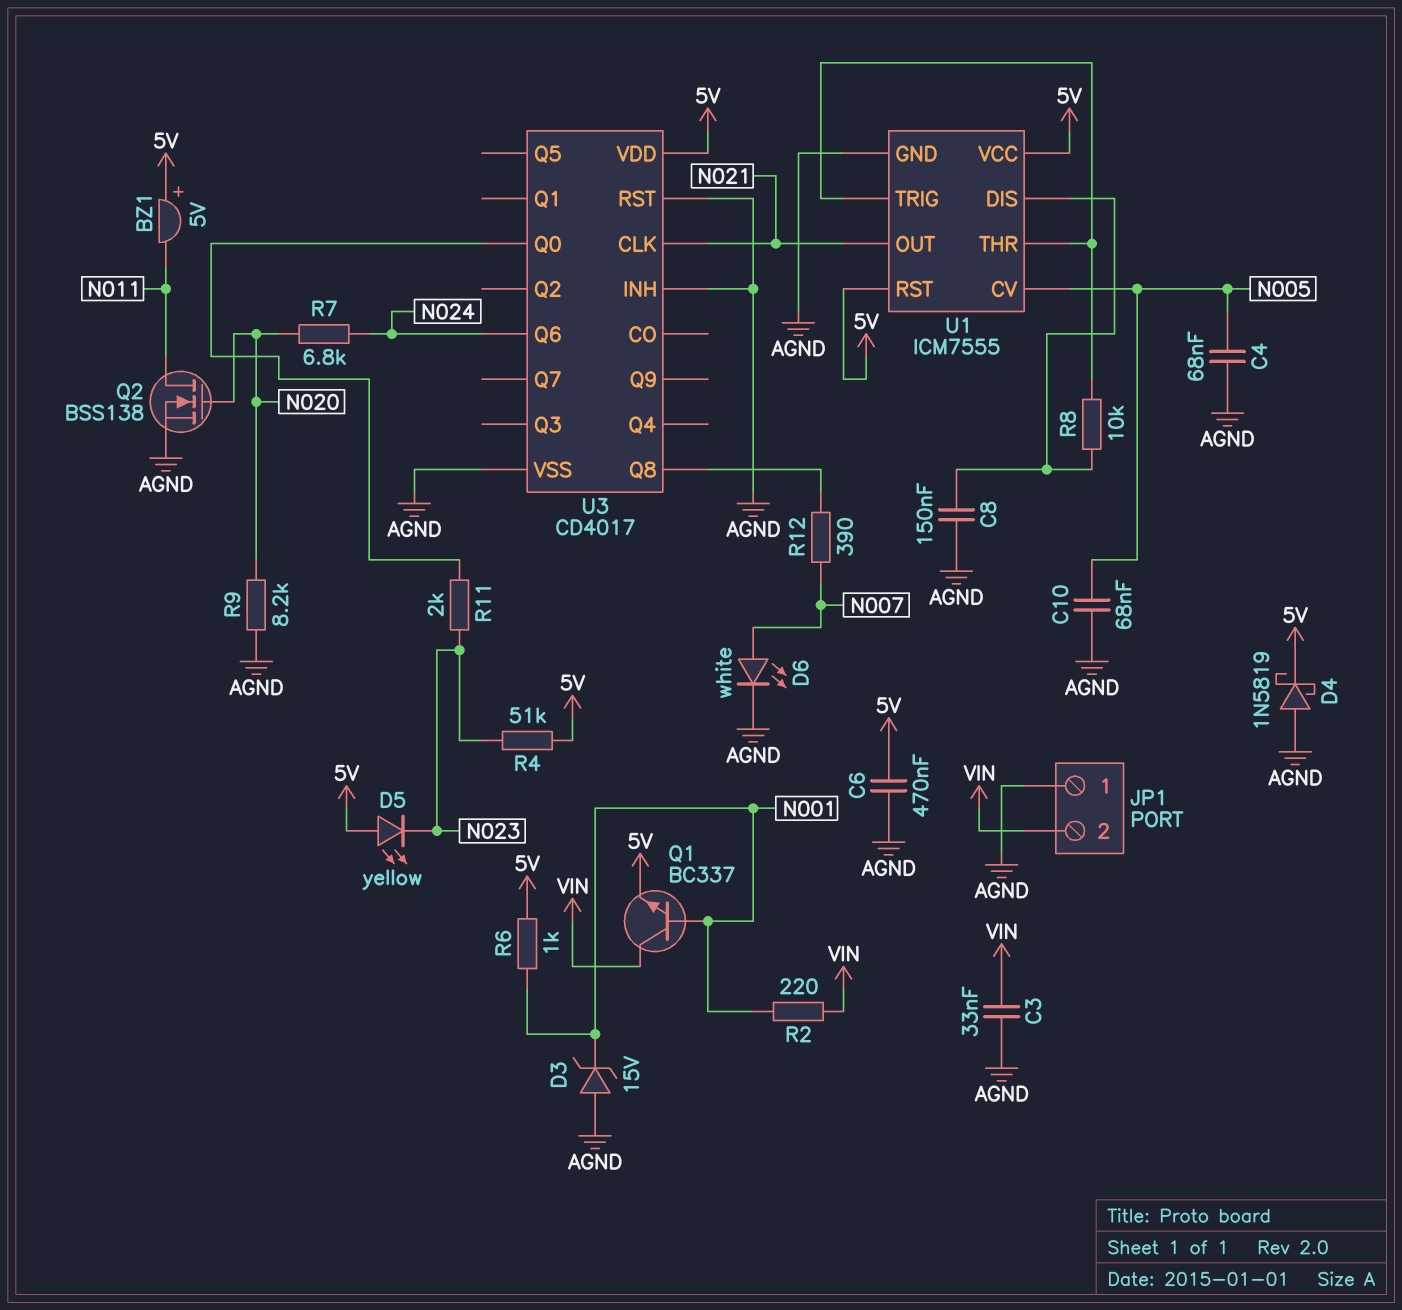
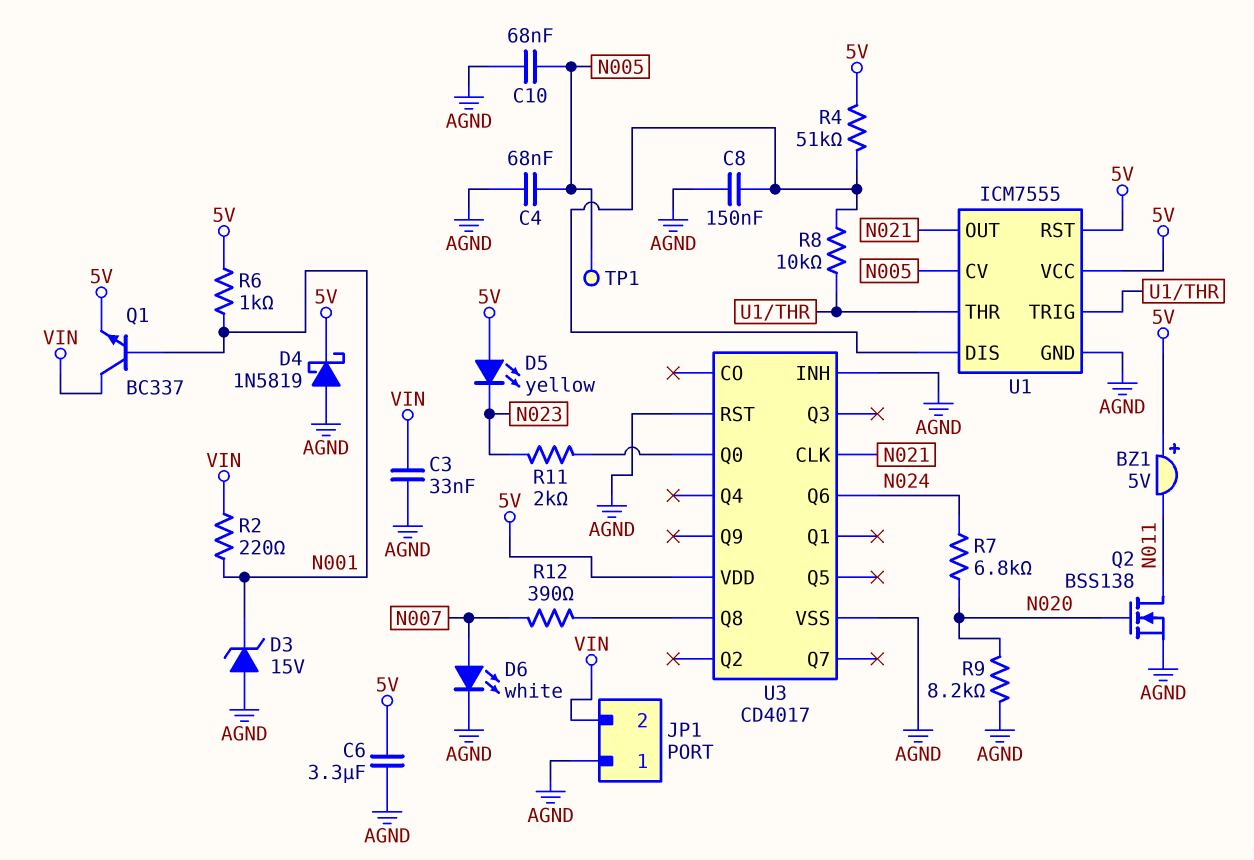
C6: 470nF (5V, AGND) -> 3.3uF (5V, AGND)
R4: 51k (5V, N023) -> 51k (5V, U1/DIS)
TP1: none -> test point (N005)

